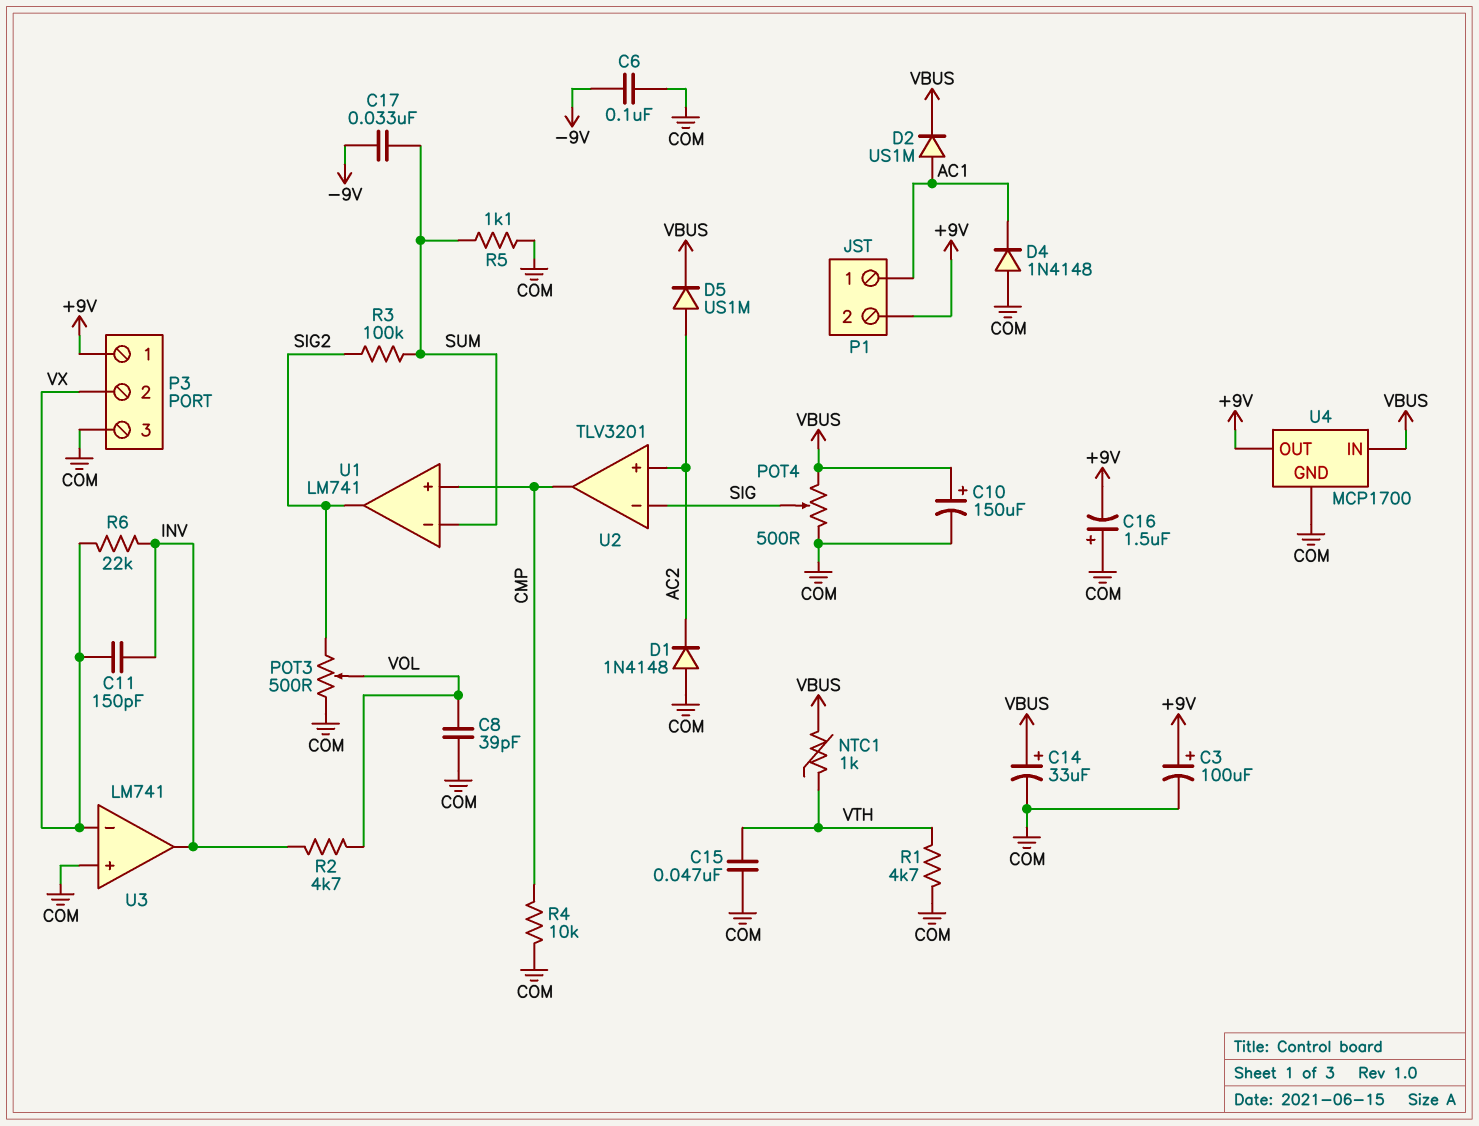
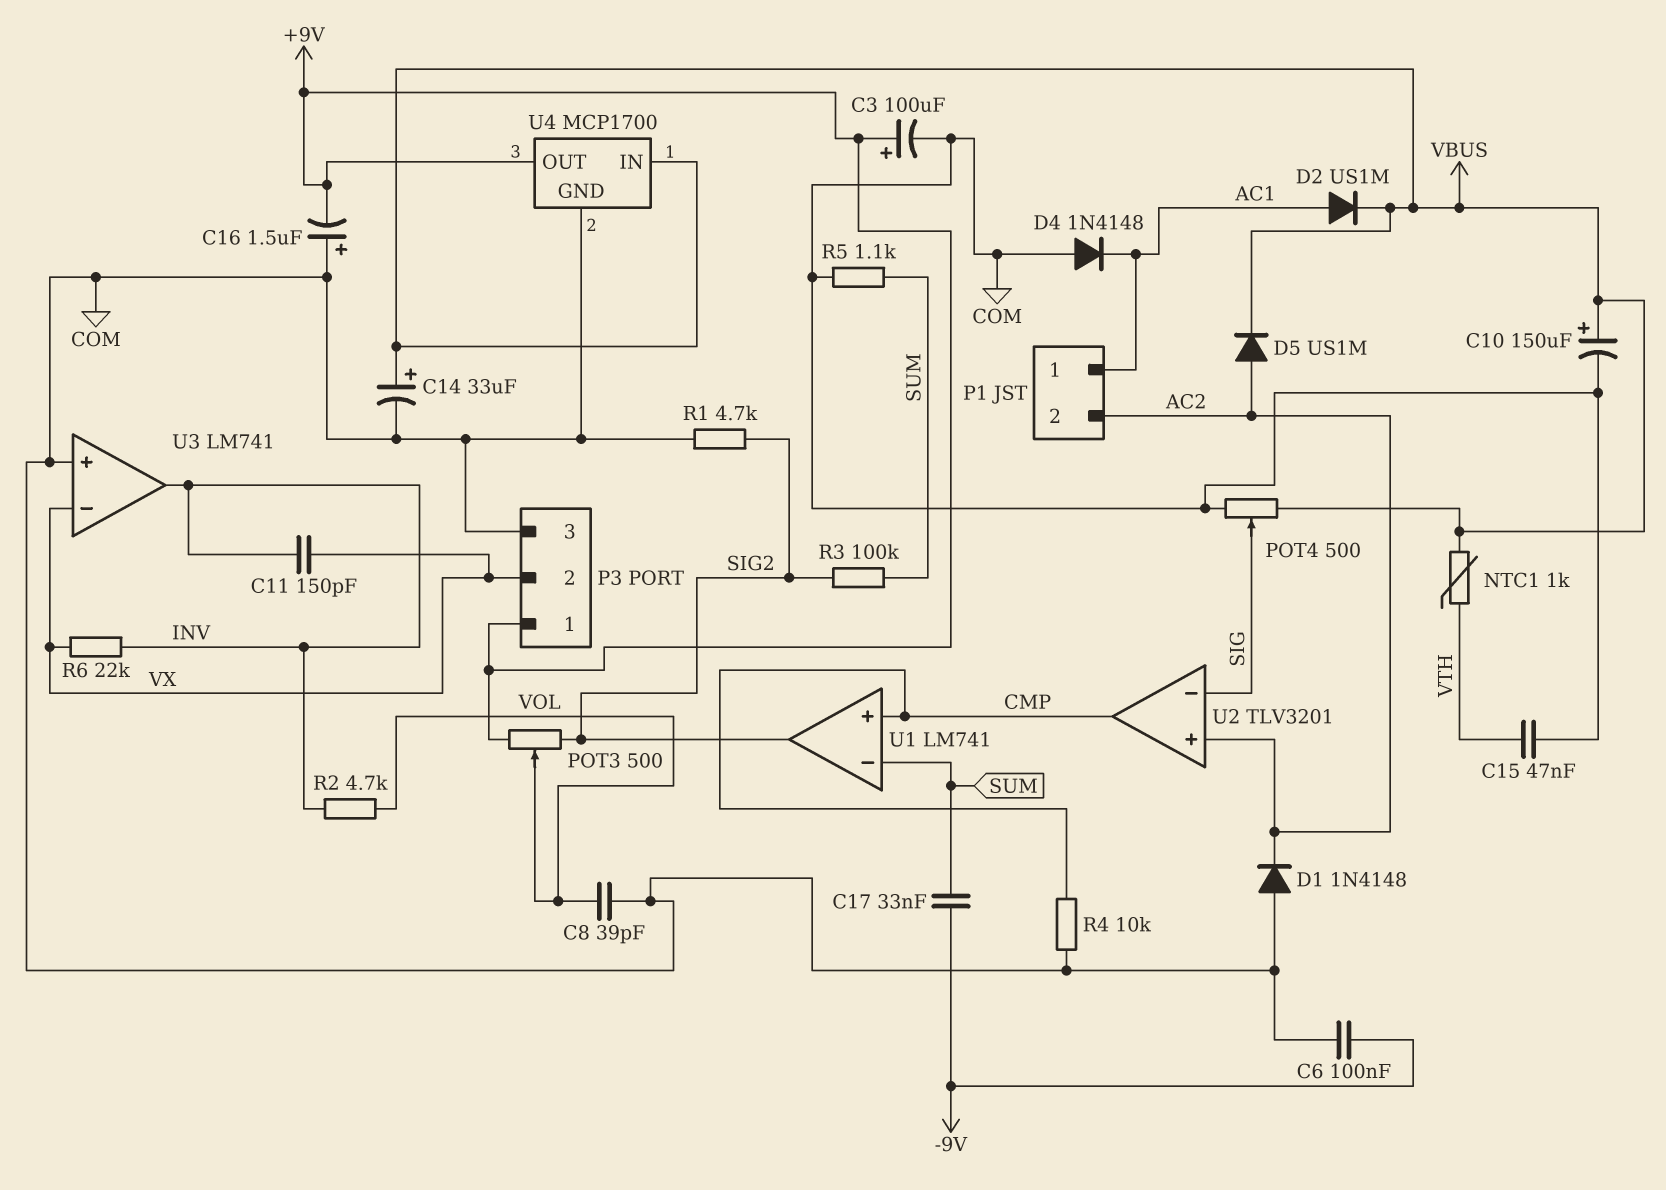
P1 pin 2: +9V -> AC2
POT3: 500 (COM, SIG2, wiper VOL) -> 500 (+9V, SIG2, wiper VOL)
R1: 4.7k (COM, VTH) -> 4.7k (COM, SIG2)

